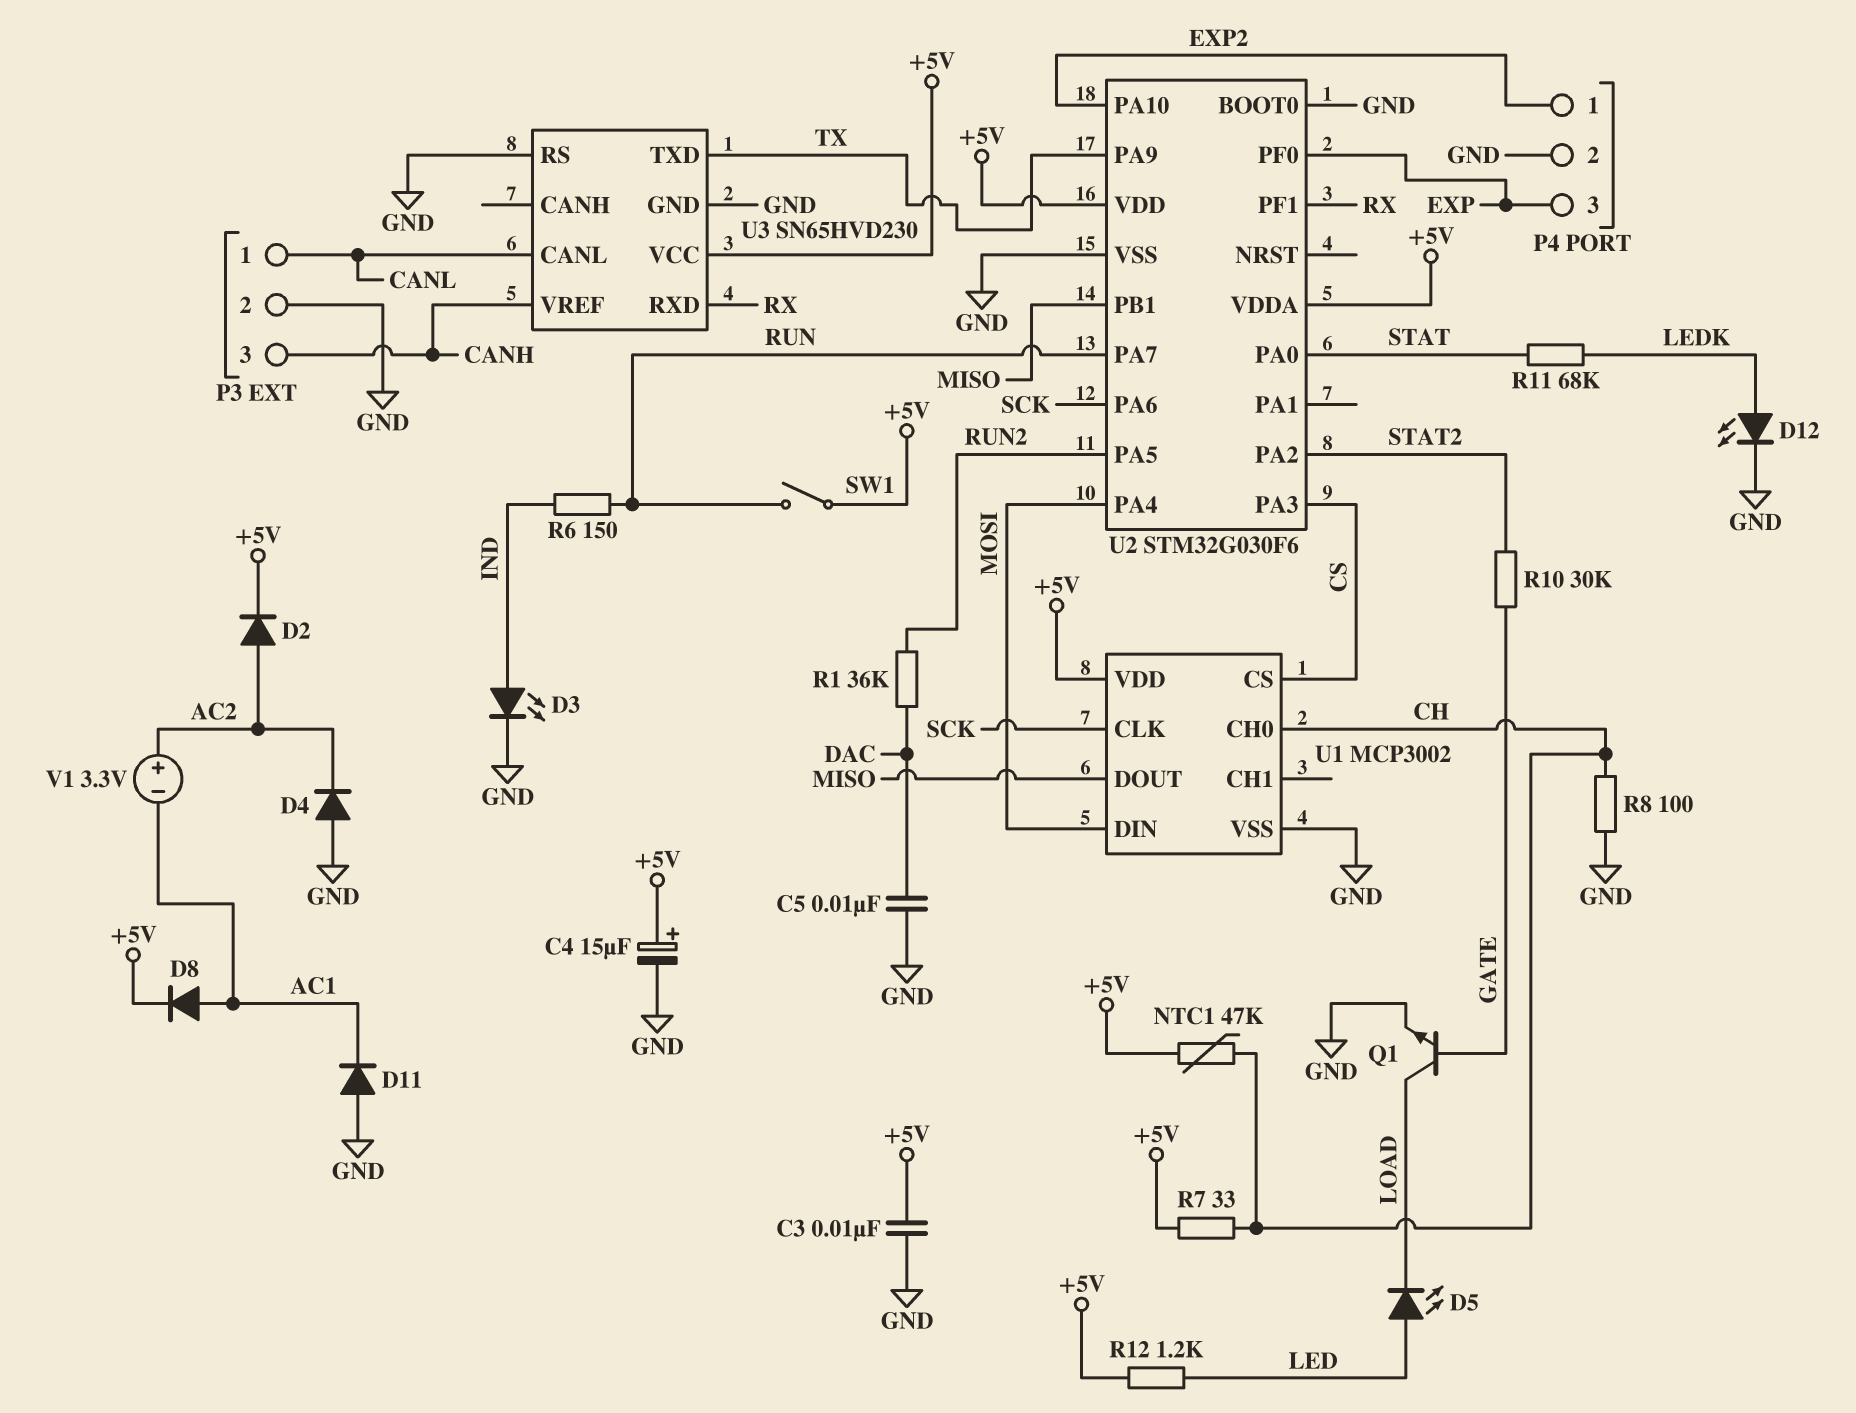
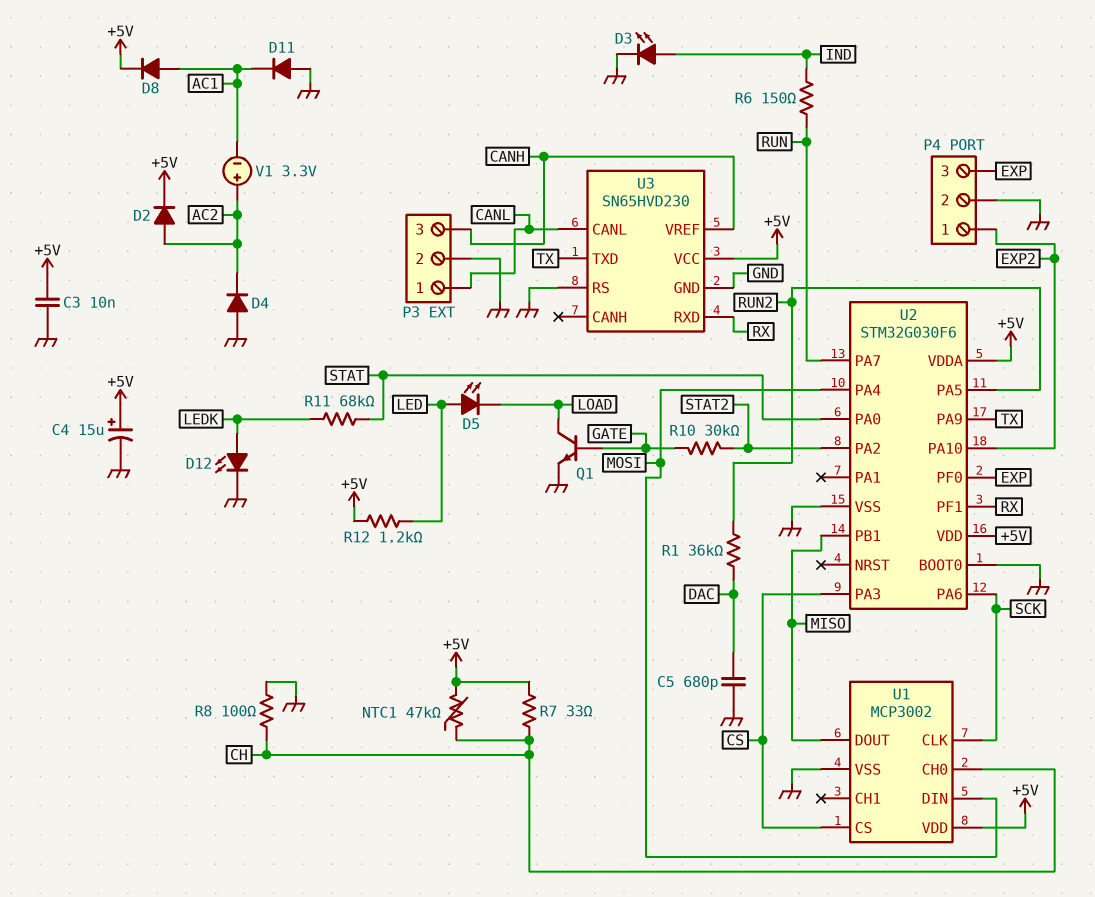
C5: 10nF (DAC, GND) -> 680pF (DAC, GND)
SW1: switch (+5V, RUN) -> none

